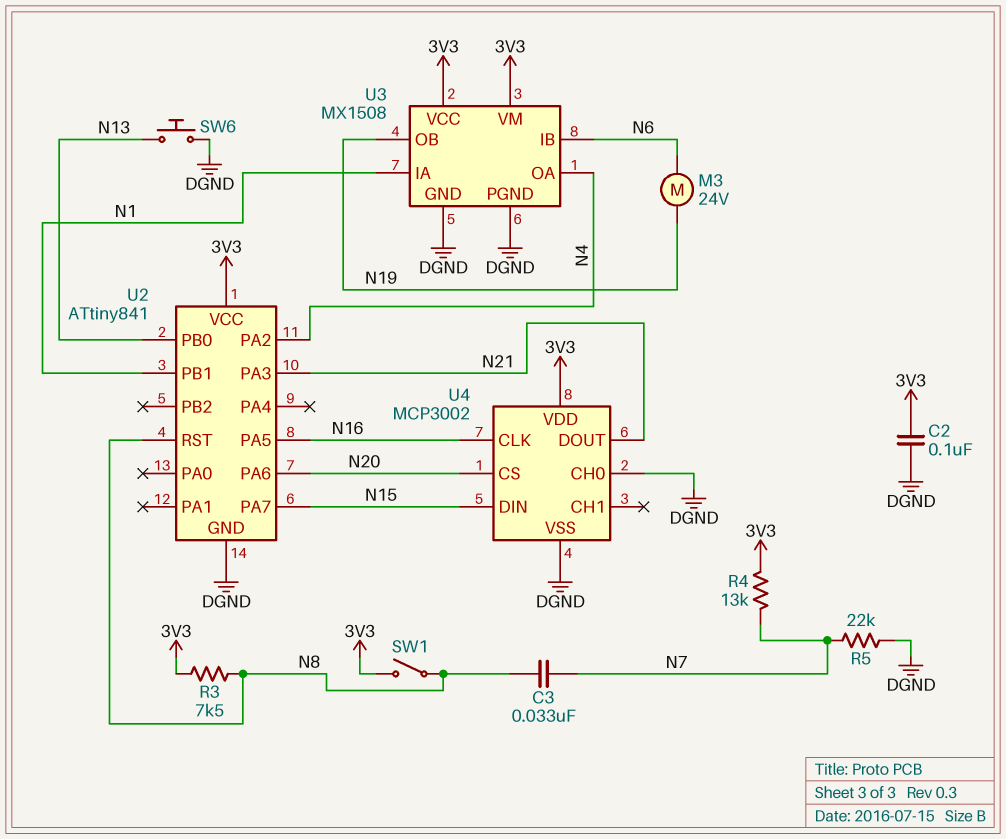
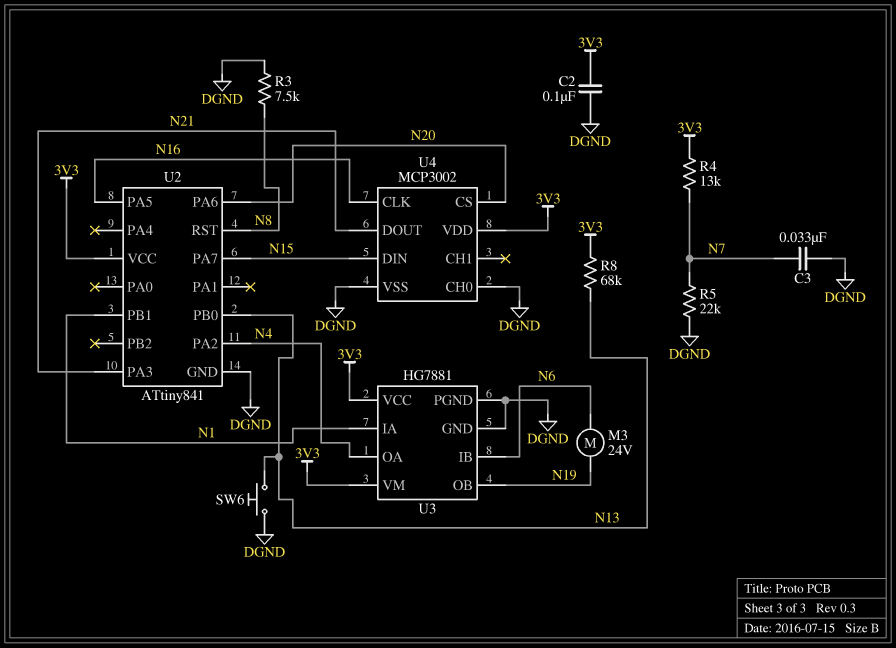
C3: 33nF (N7, N8) -> 33nF (DGND, N7)
R3: 7.5k (3V3, N8) -> 7.5k (DGND, N8)
R8: none -> 68k (3V3, N13)
SW1: switch (3V3, N8) -> none
U3: MX1508 -> HG7881

